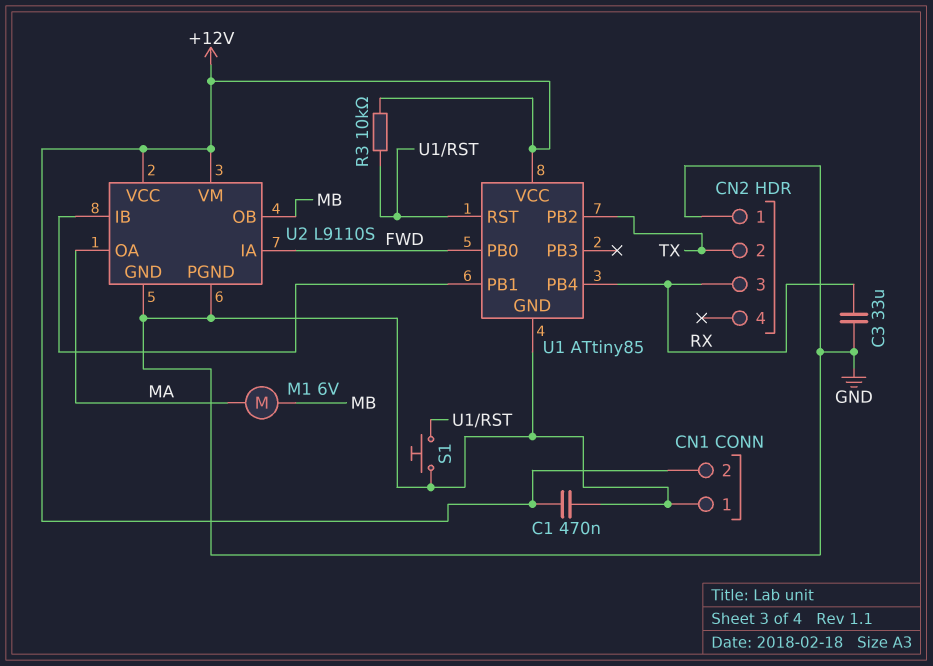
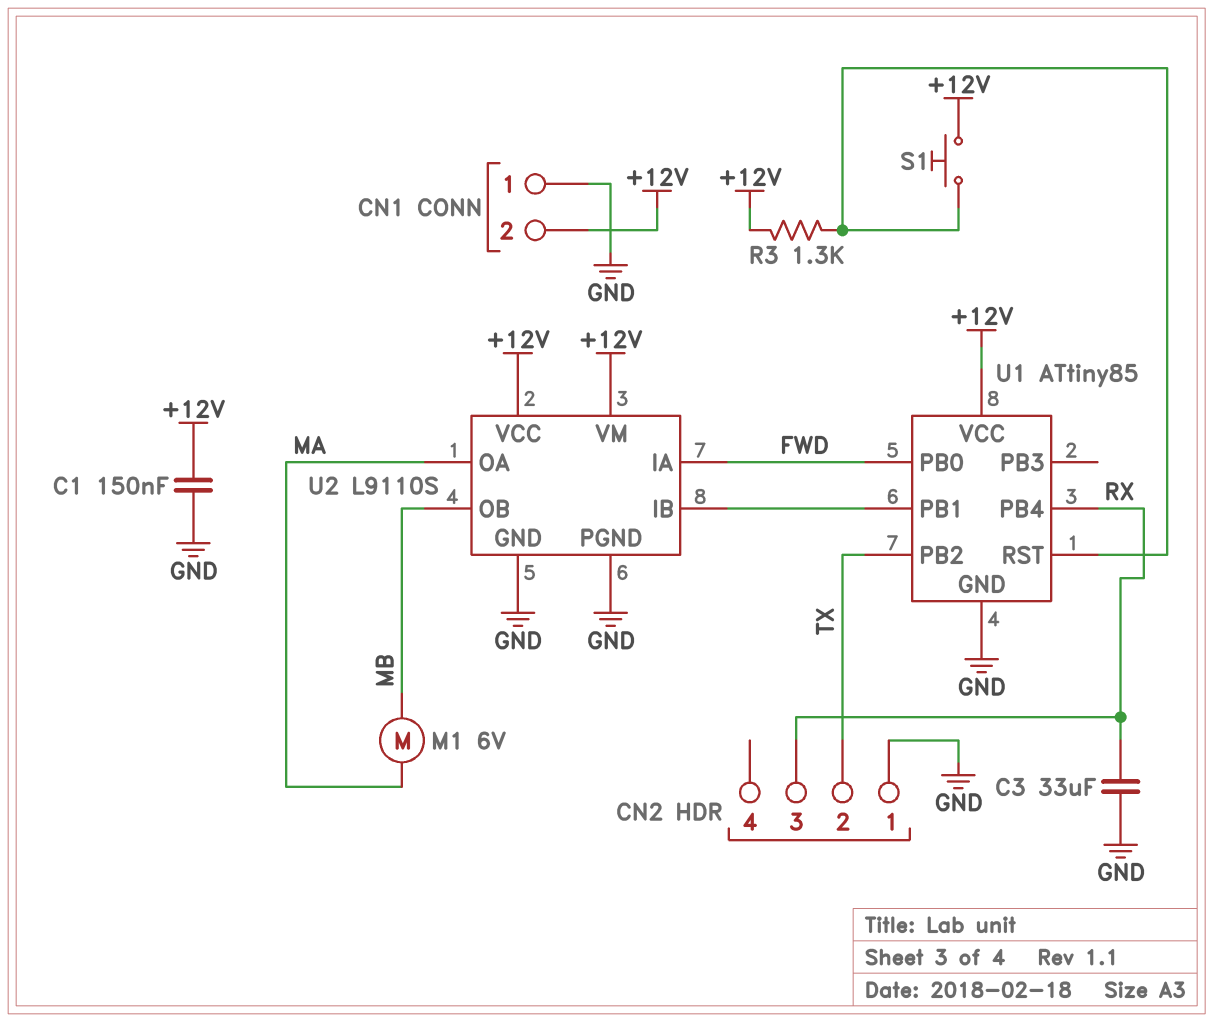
C1: 470nF (+12V, GND) -> 150nF (+12V, GND)
R3: 10k (+12V, U1/RST) -> 1.3k (+12V, U1/RST)
S1: button (GND, U1/RST) -> button (+12V, U1/RST)

